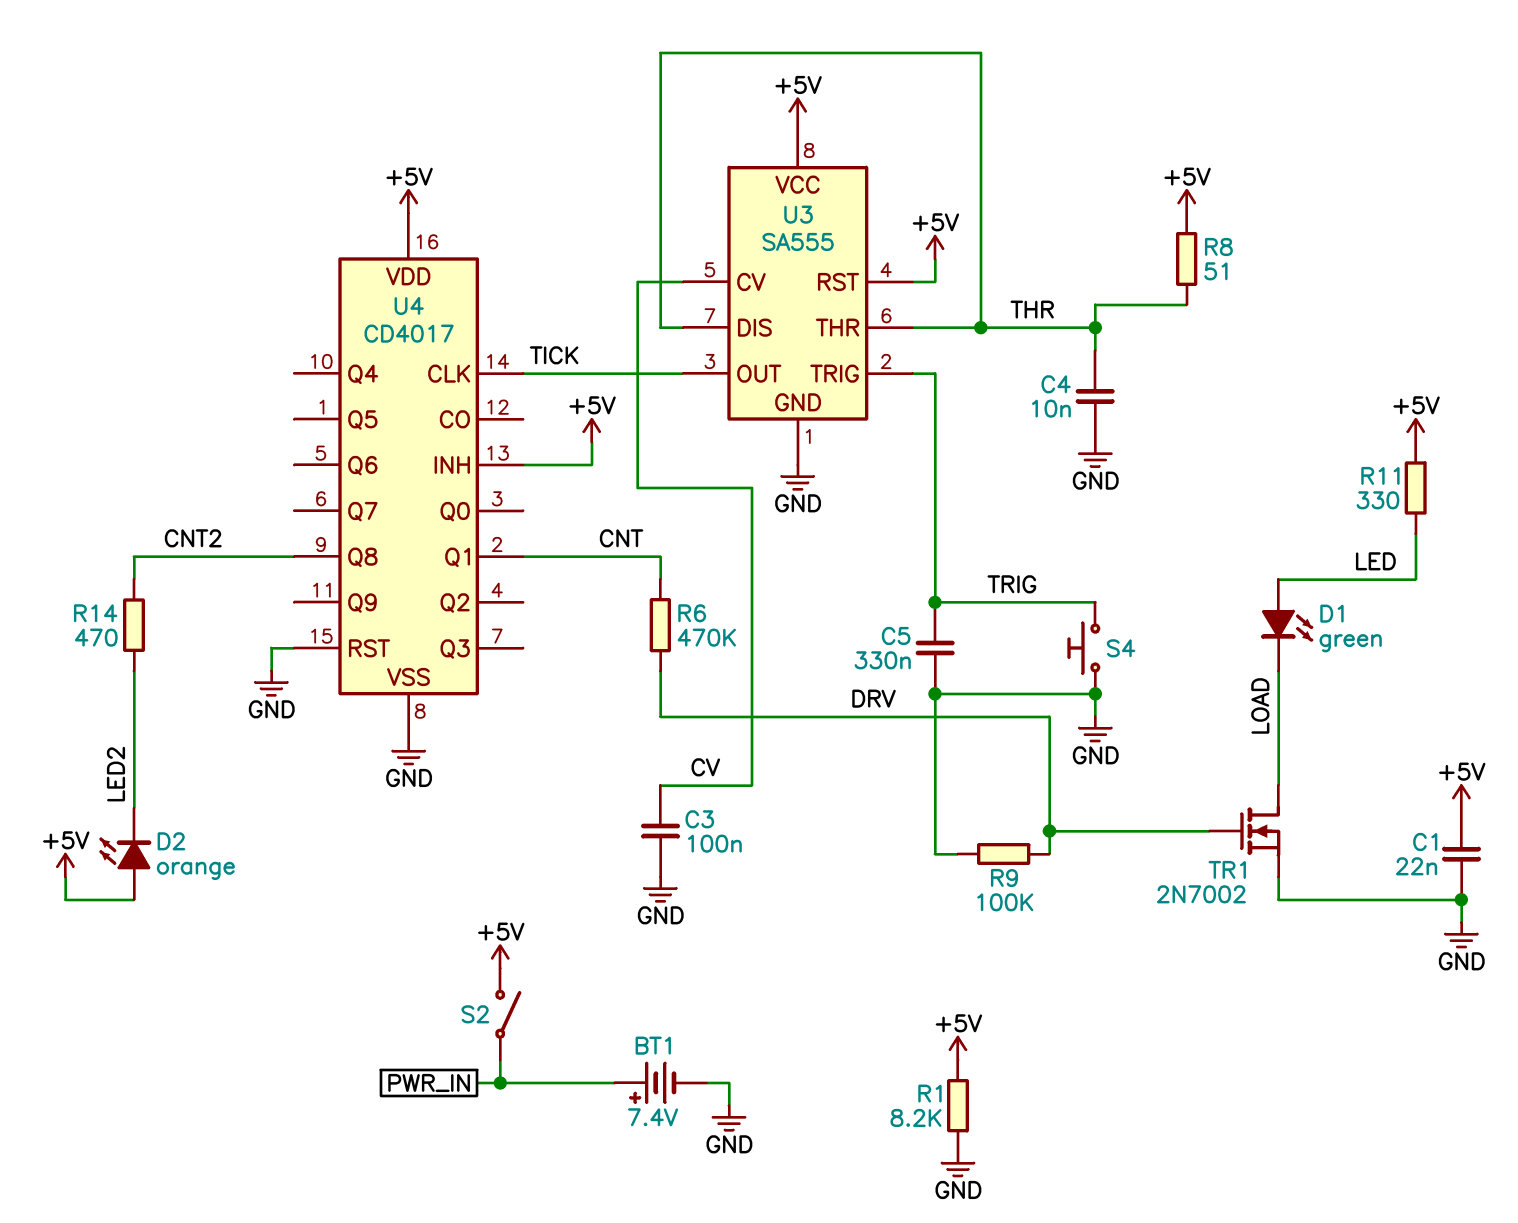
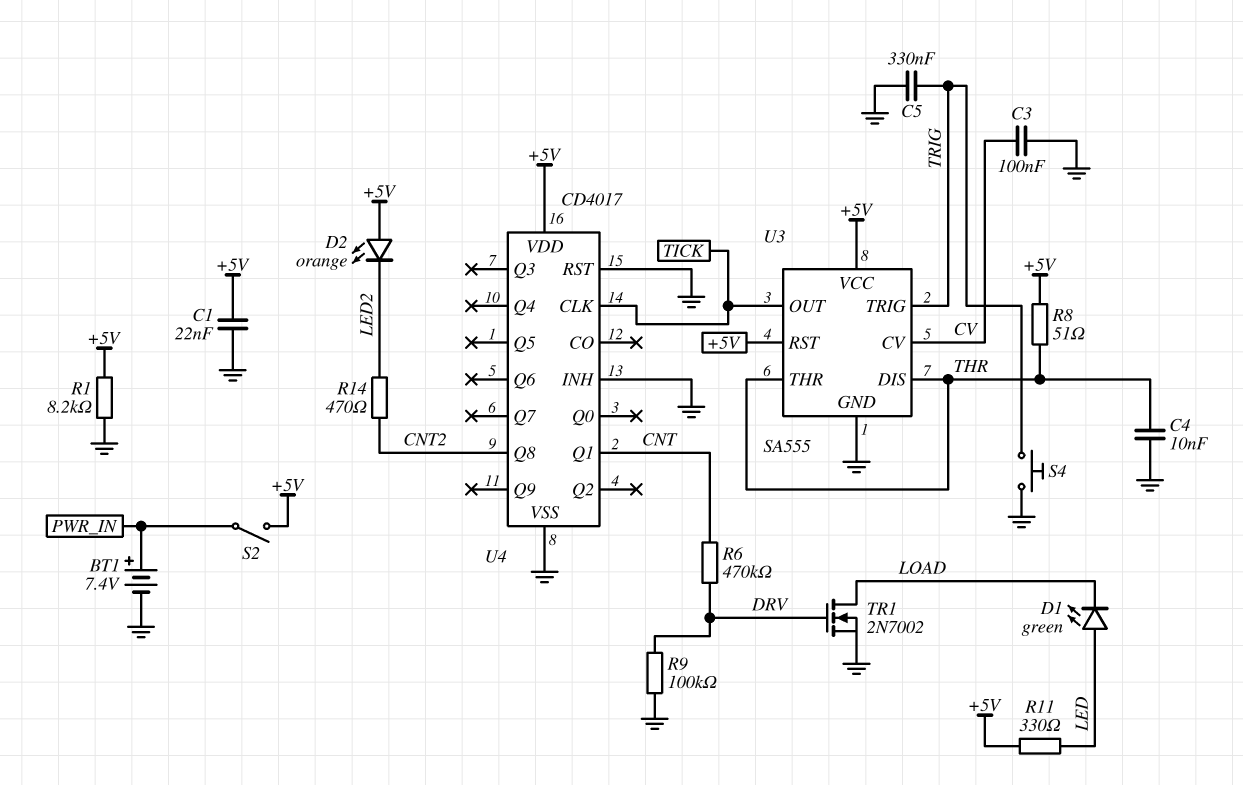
U4 pin INH: +5V -> GND

